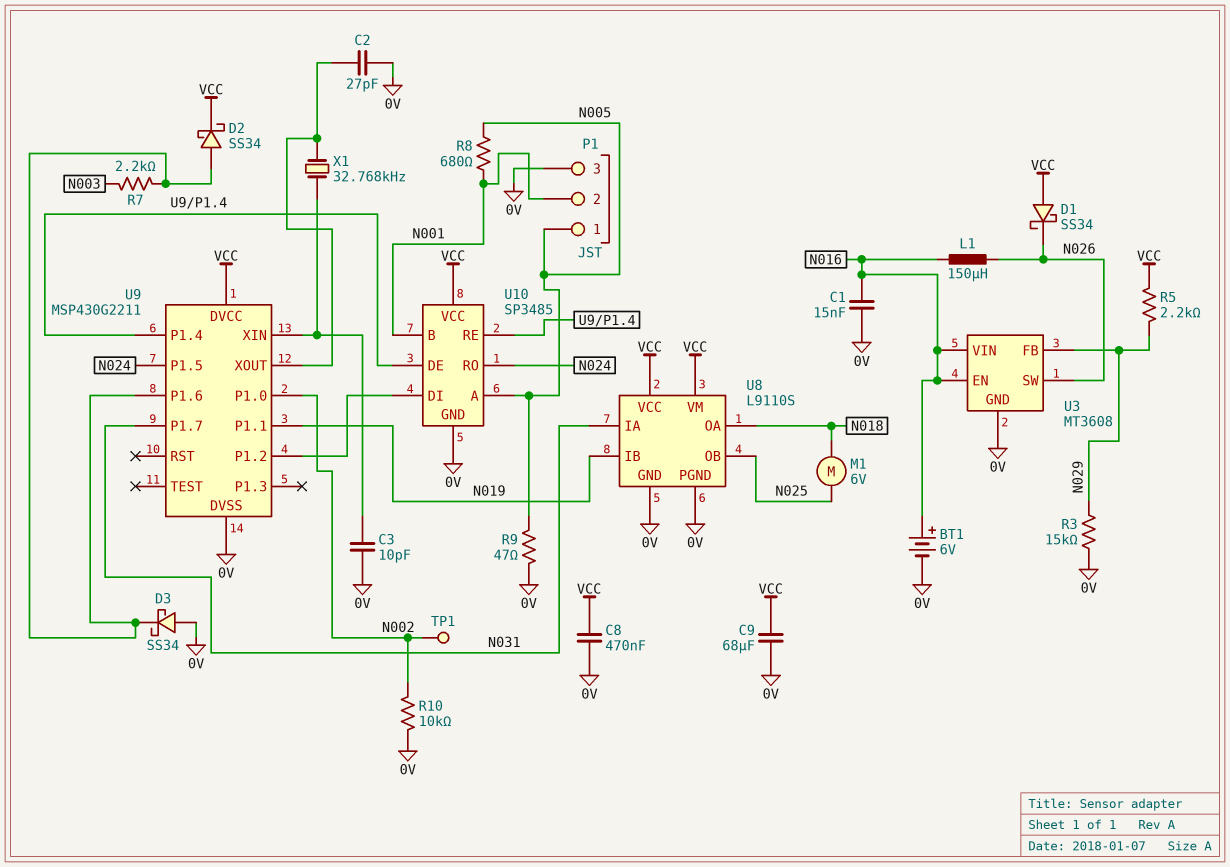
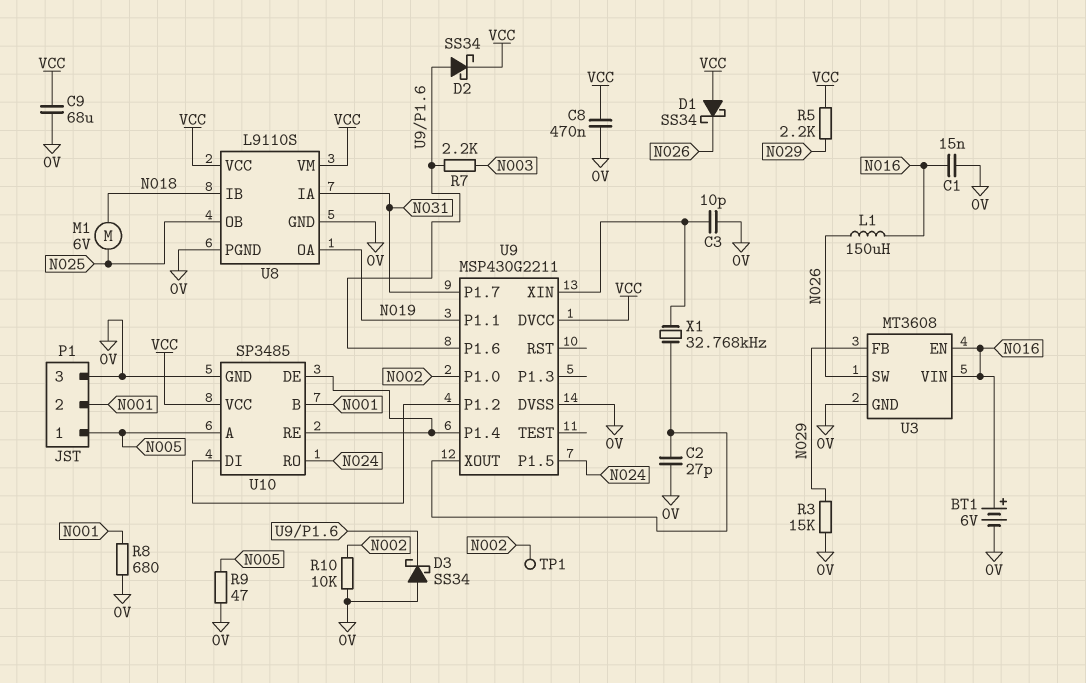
R8: 680 (N001, N005) -> 680 (0V, N001)
U8 pin IB: N019 -> N018
U8 pin OA: N018 -> N019

